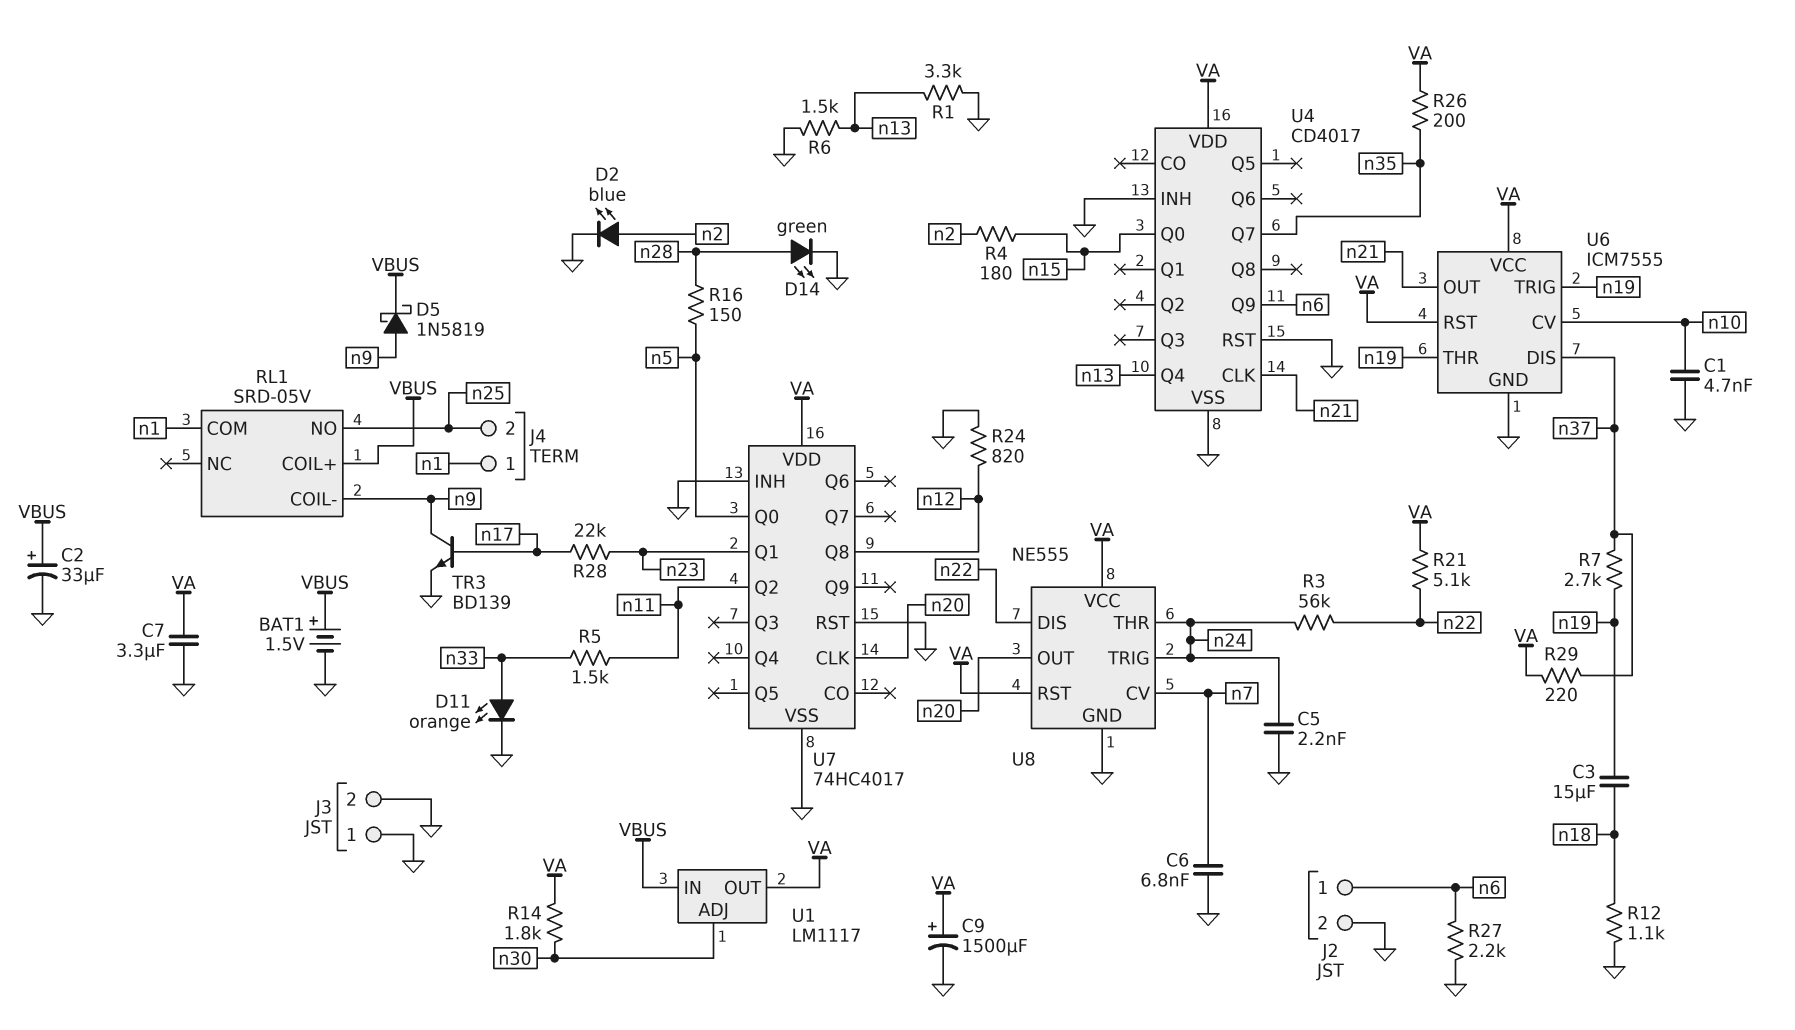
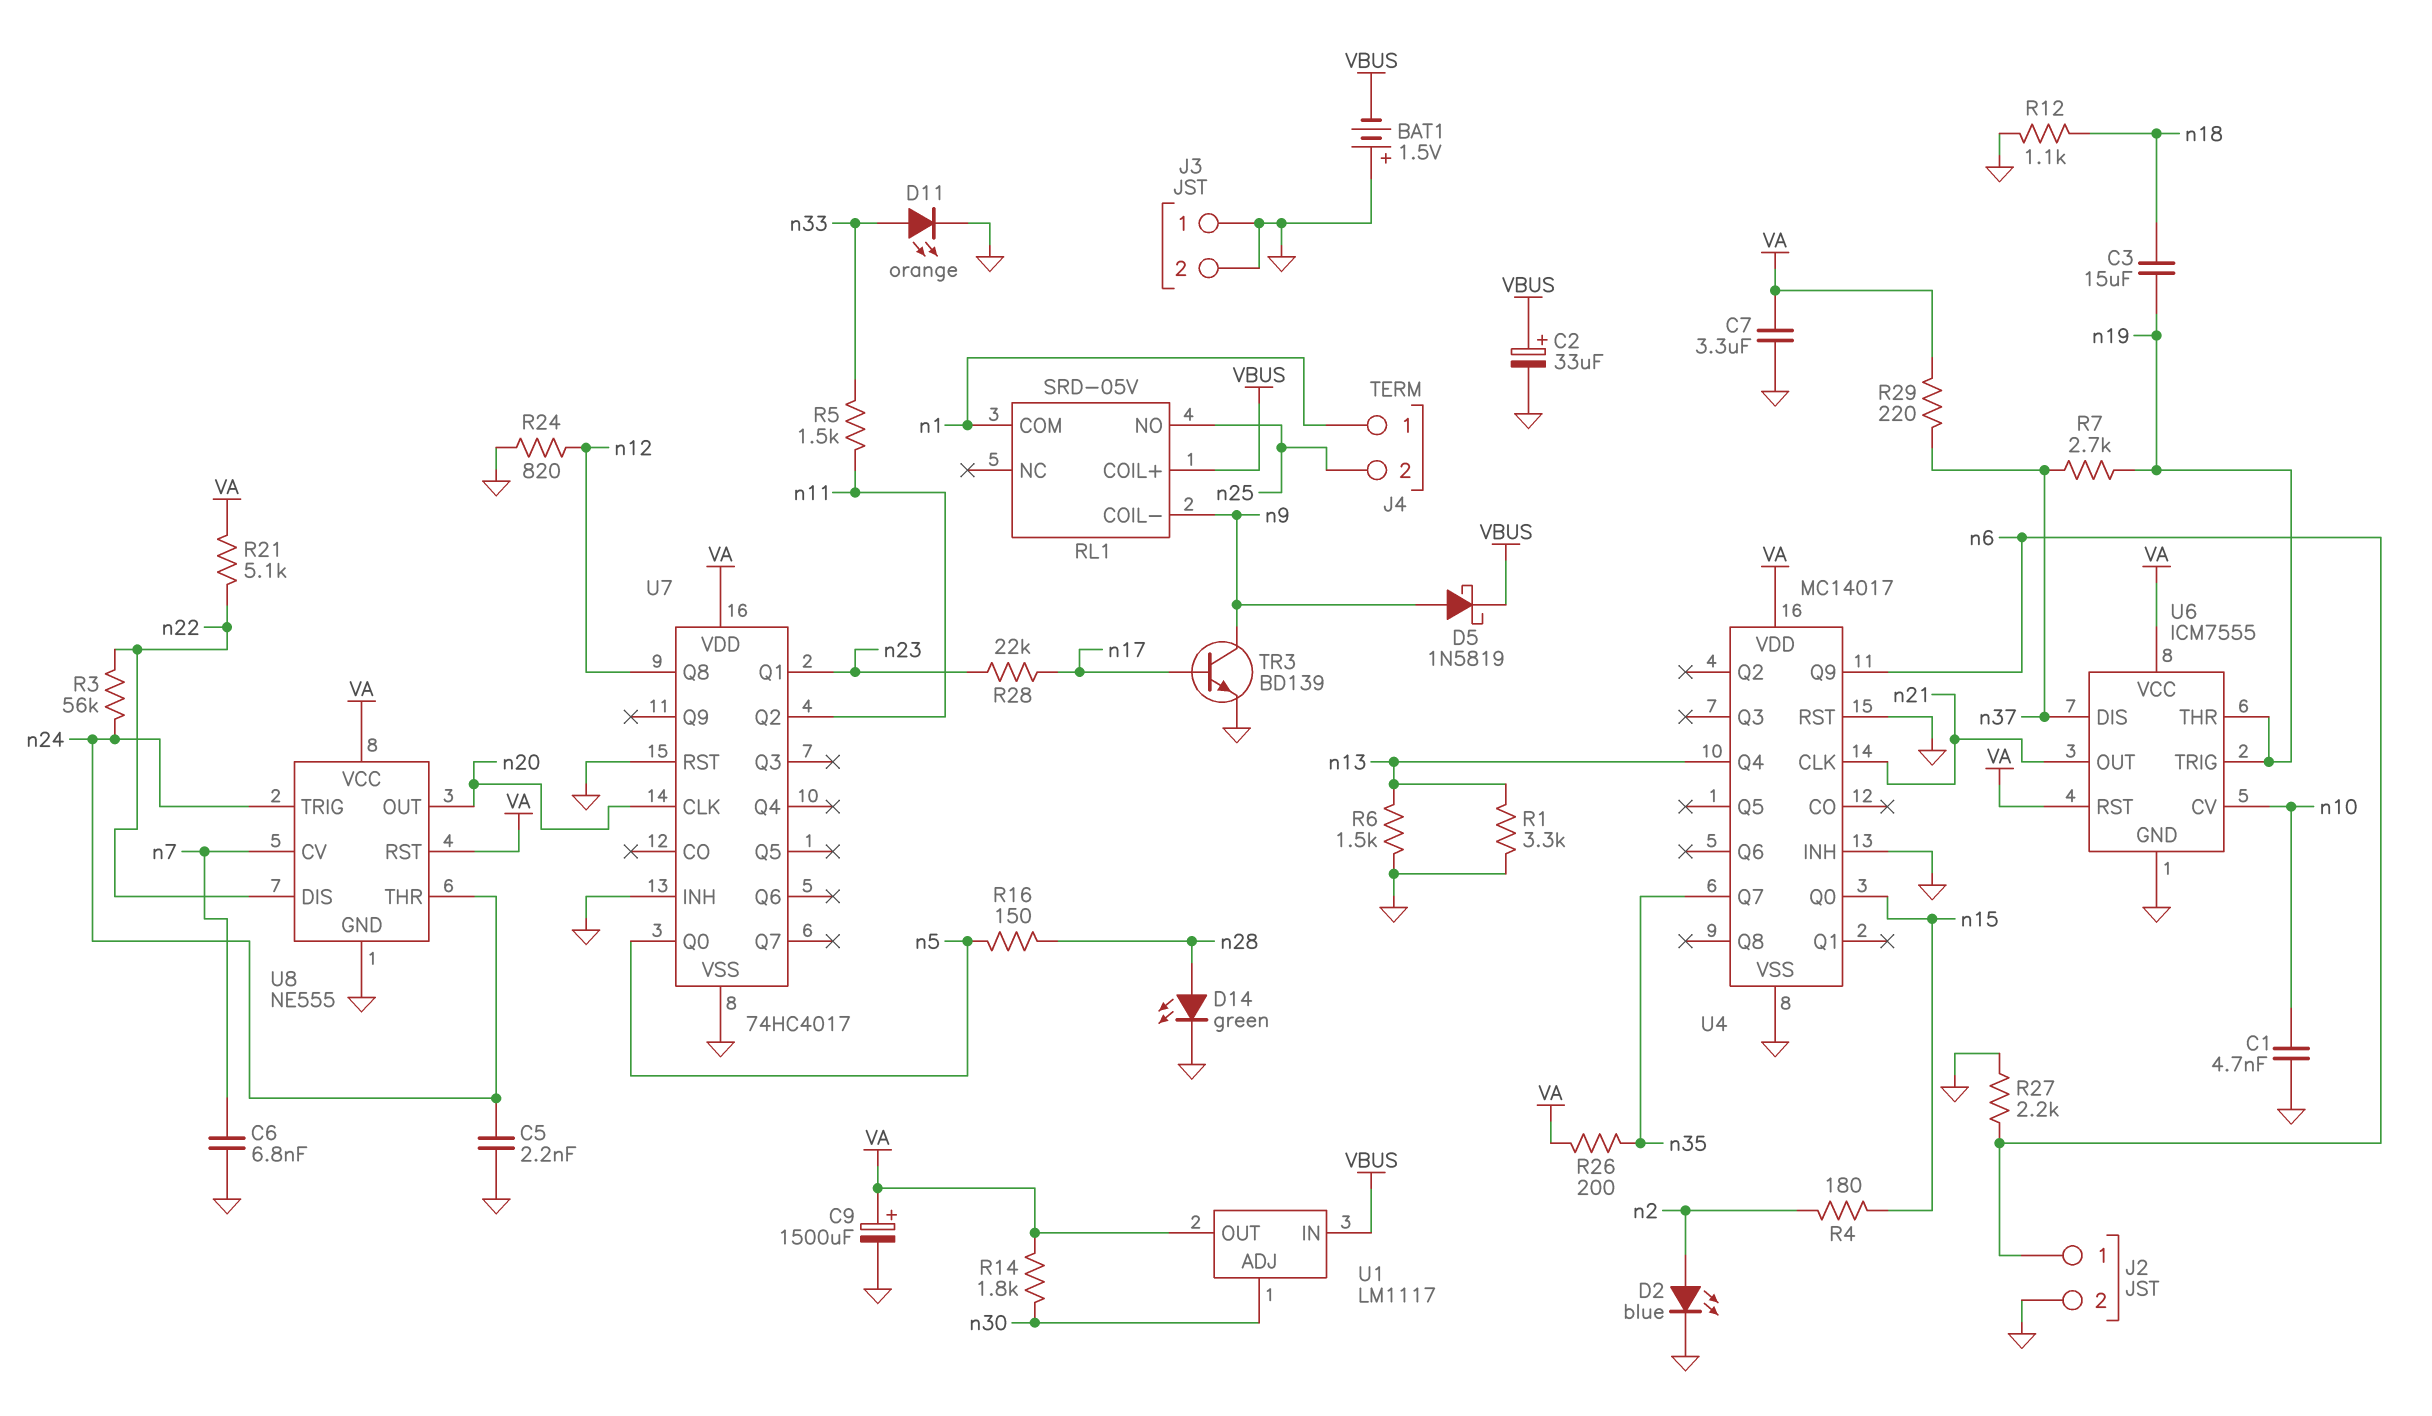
BAT1: 1.5V (plus VBUS, minus GND) -> 1.5V (plus GND, minus VBUS)
U4: CD4017 -> MC14017

